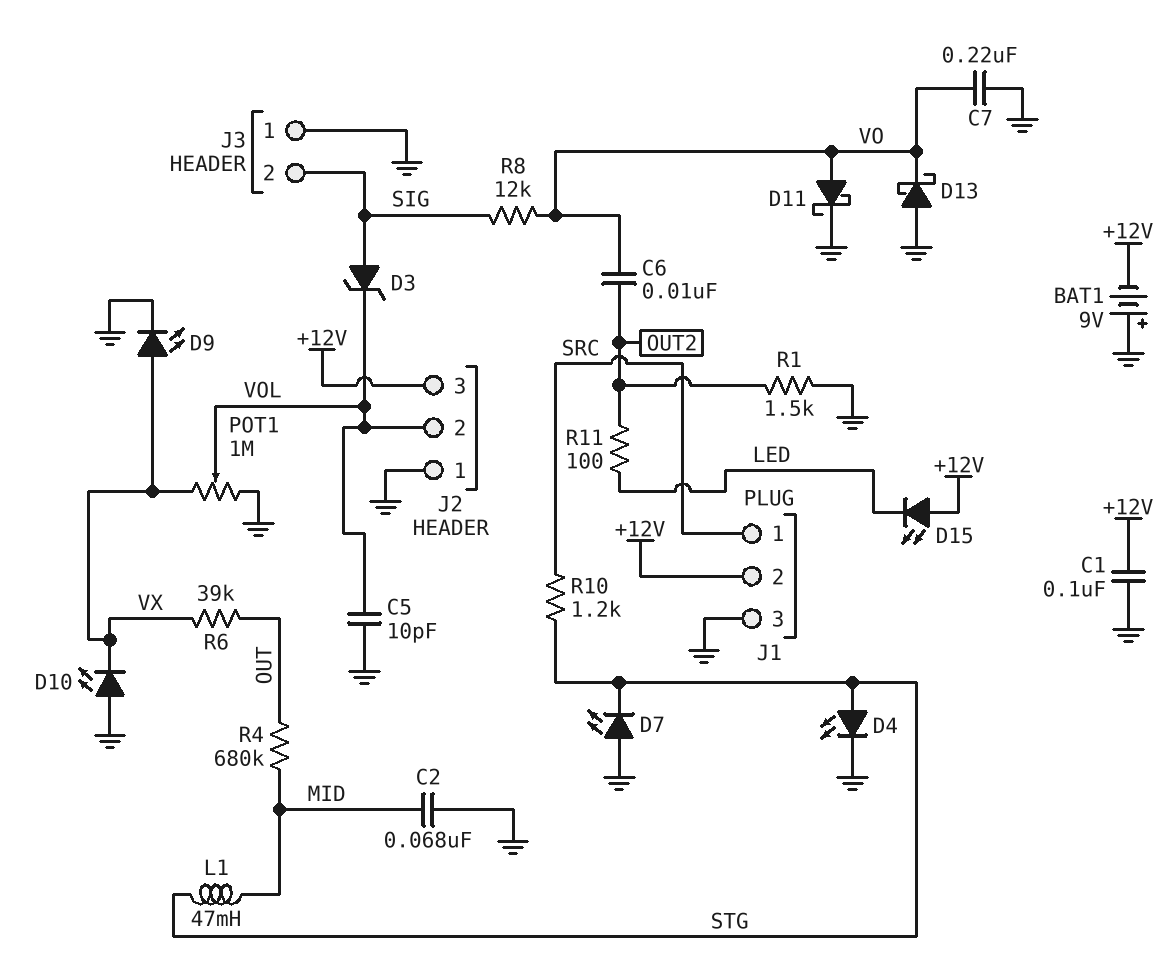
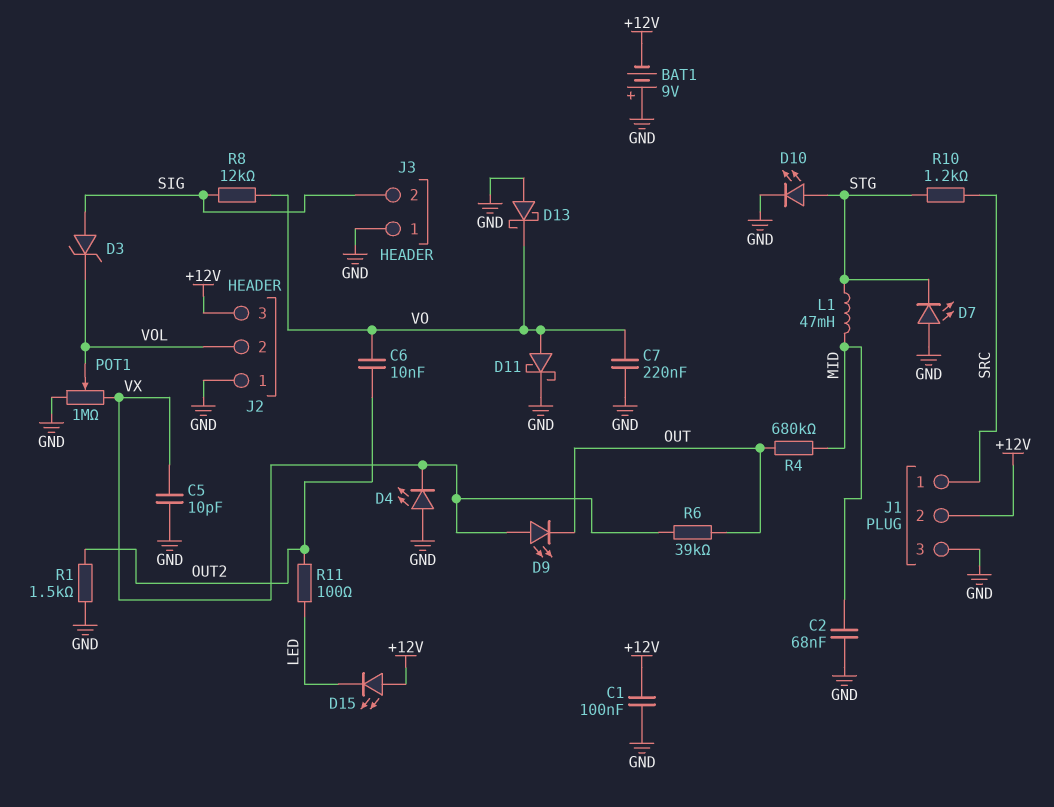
C5: 10pF (GND, VOL) -> 10pF (GND, VX)
D4: LED (A STG, K GND) -> LED (A GND, K VX)
D9: LED (A VX, K GND) -> LED (A VX, K OUT)
D10: LED (A GND, K VX) -> LED (A STG, K GND)

